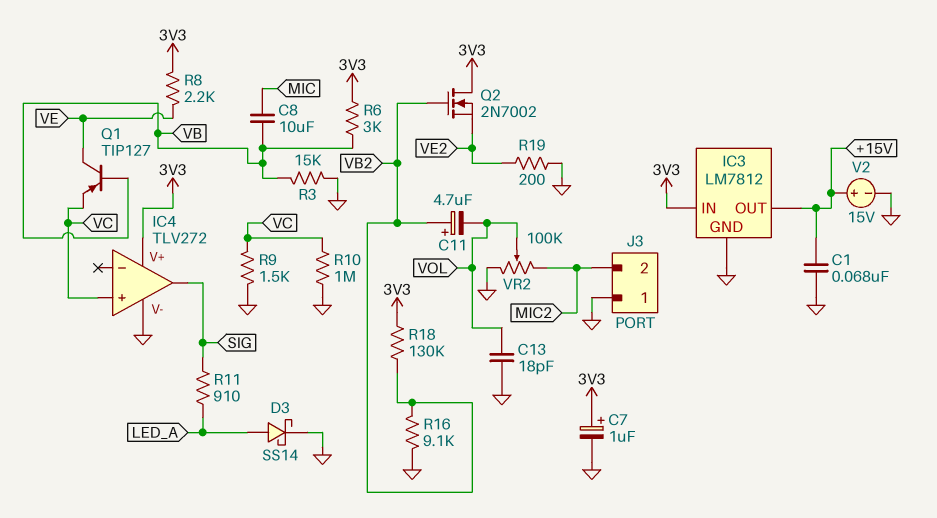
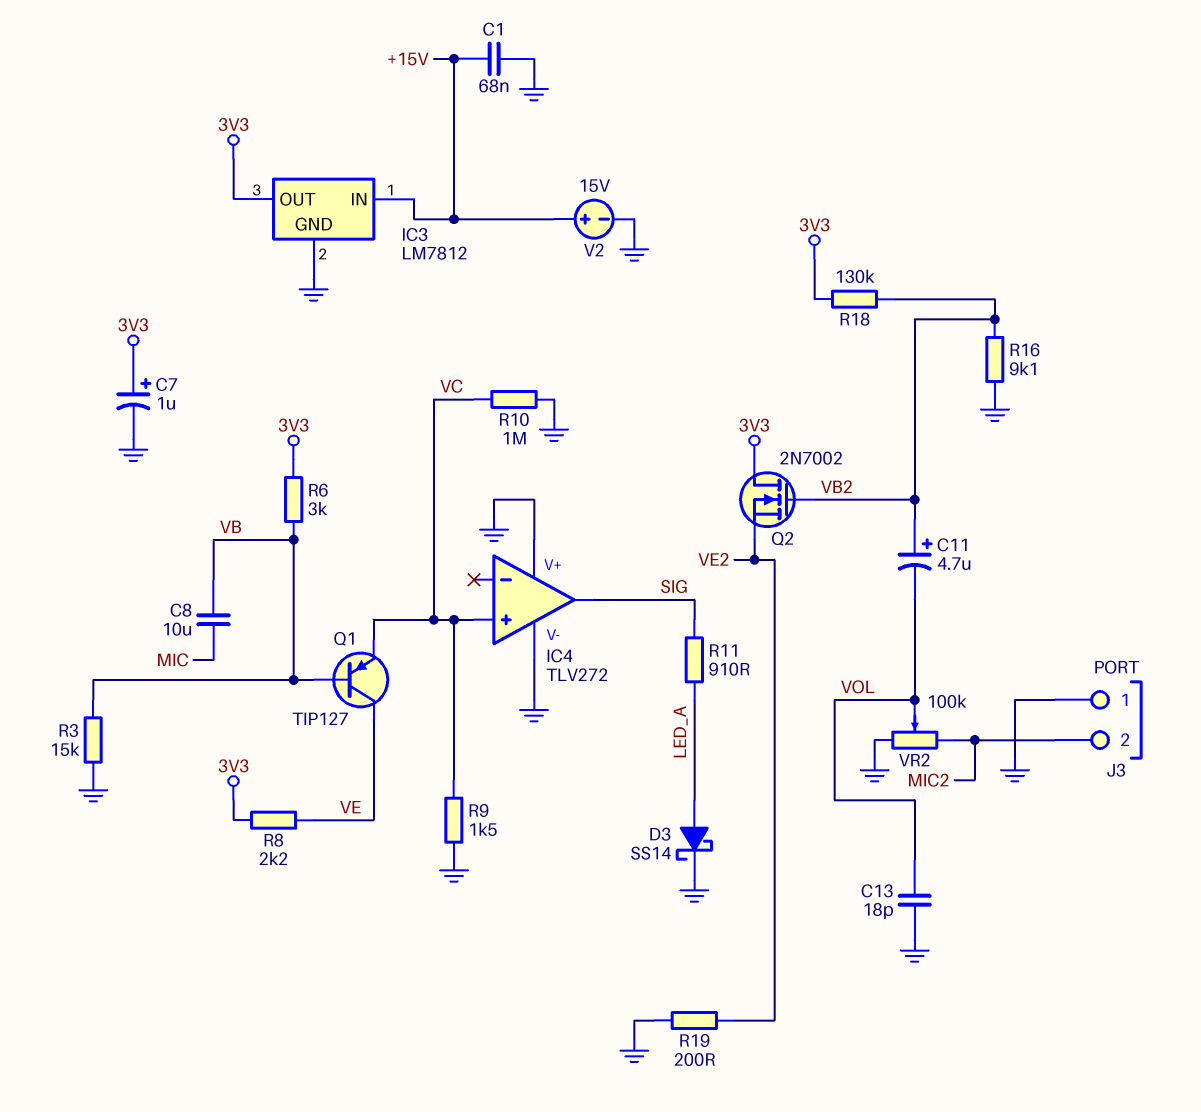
IC3 pin IN: 3V3 -> +15V
IC3 pin OUT: +15V -> 3V3
IC4 pin V+: 3V3 -> GND

